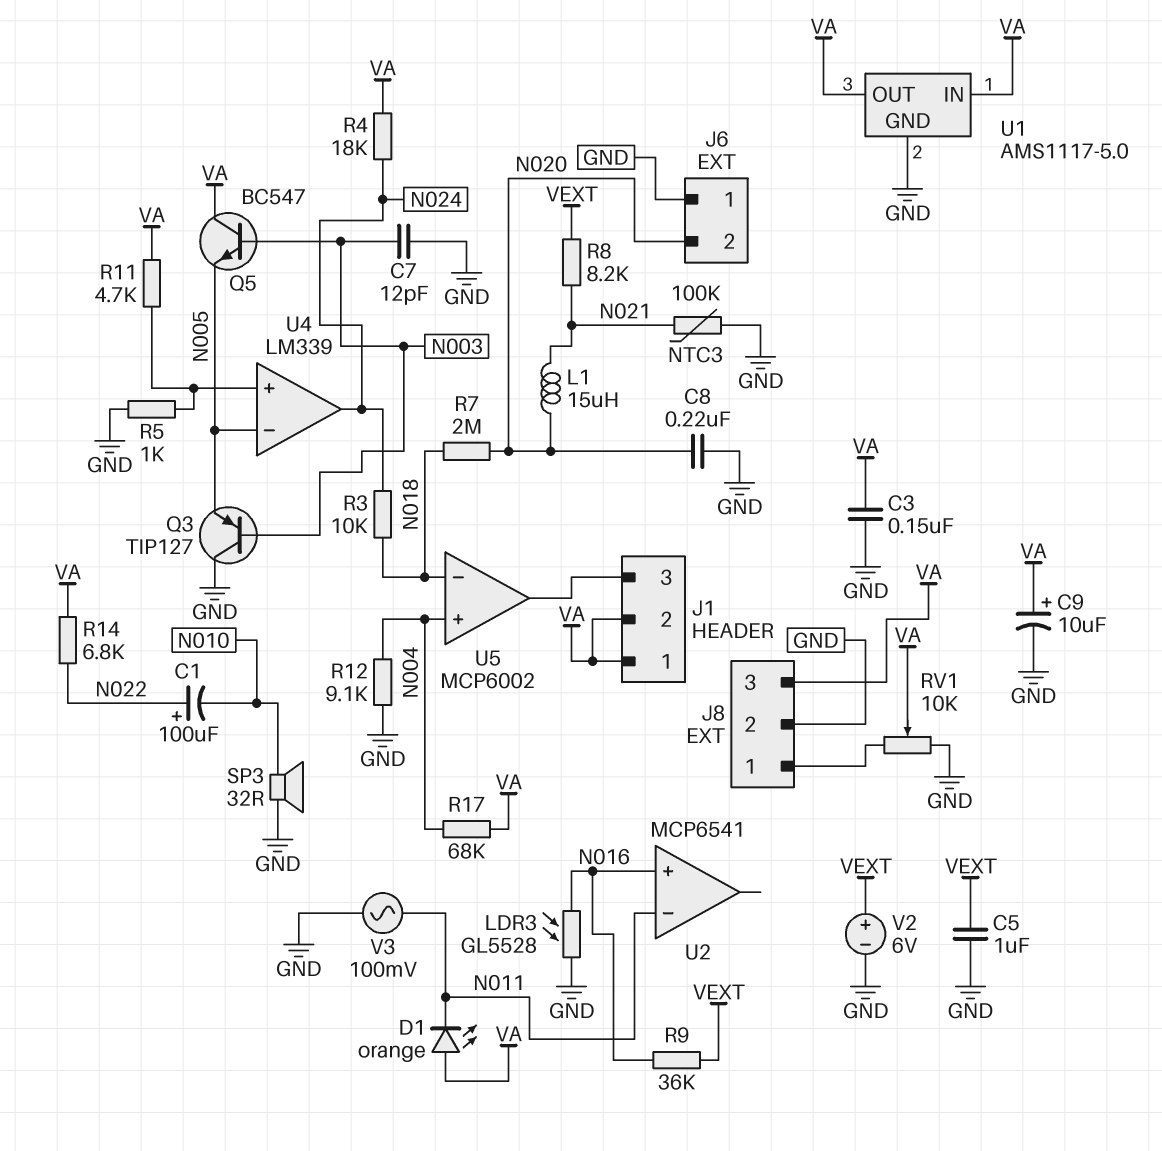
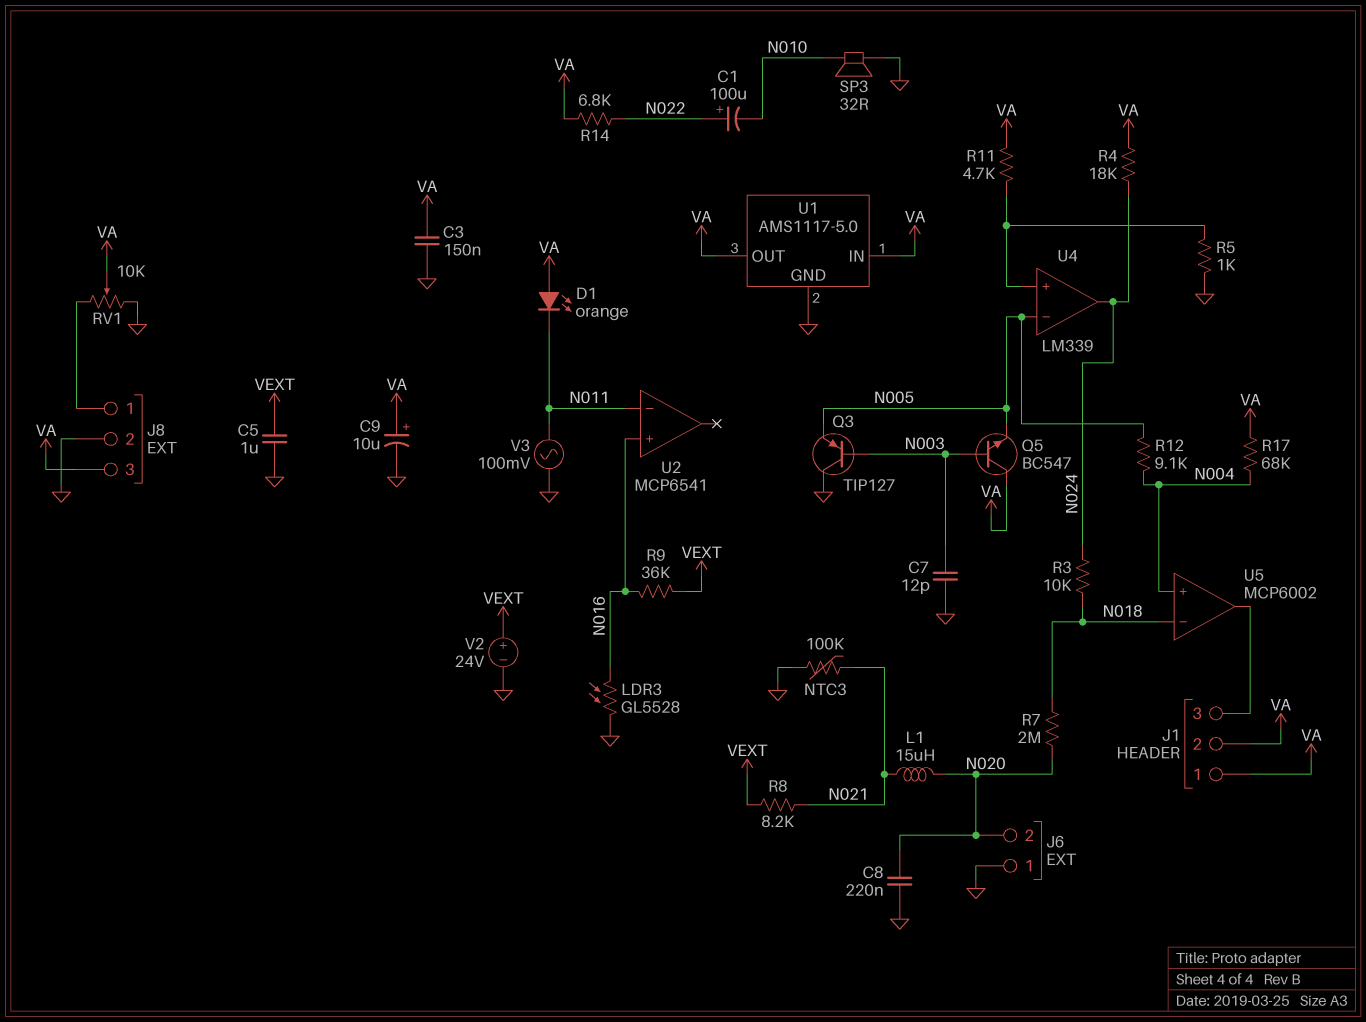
R12: 9.1k (GND, N004) -> 9.1k (N004, N005)
V2: 6V (plus VEXT, minus GND) -> 24V (plus VEXT, minus GND)

